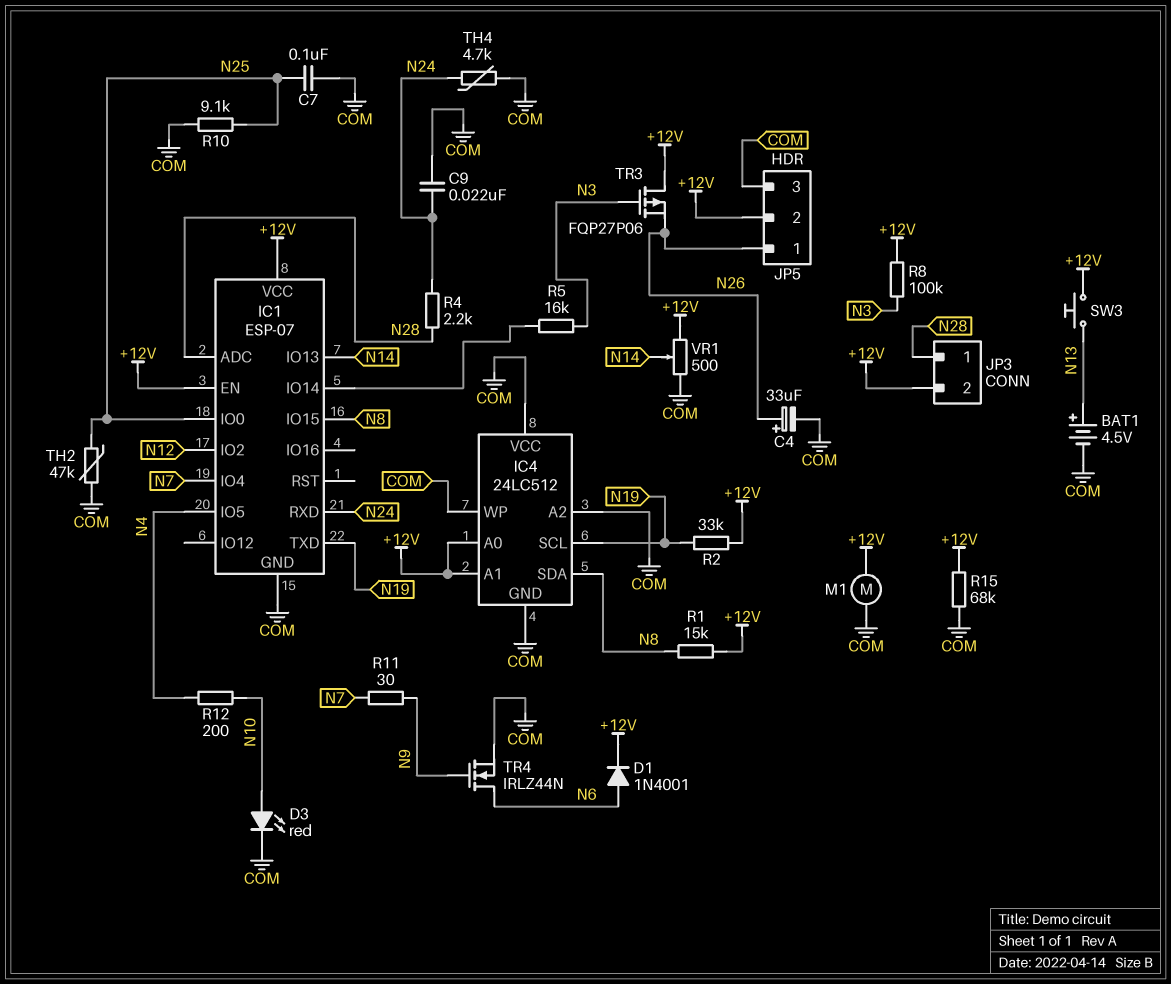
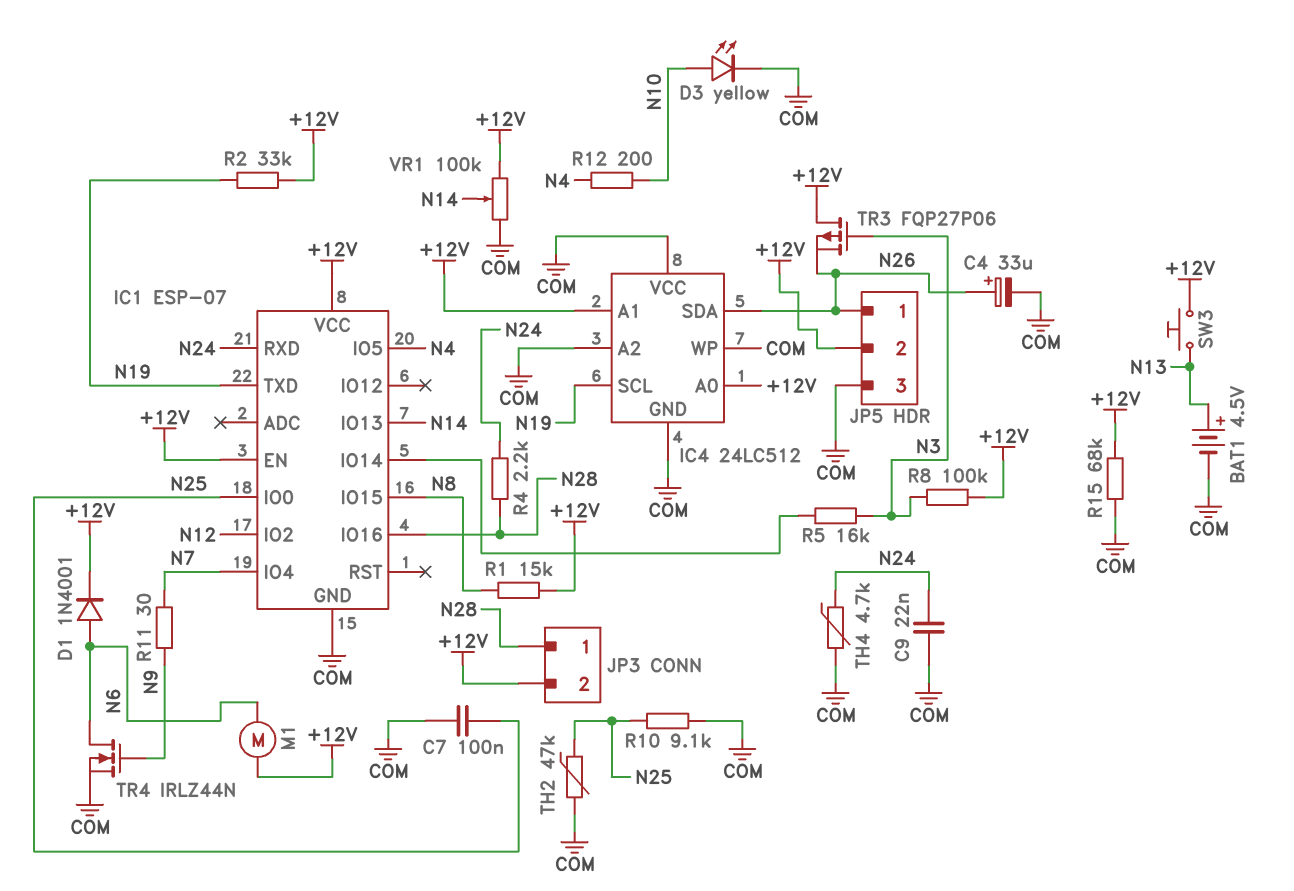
D3: LED red (A N10, K COM) -> LED yellow (A N10, K COM)
IC1 pin ADC: N28 -> none
IC1 pin IO16: none -> N28
IC4 pin SDA: N8 -> N26
M1: motor (+12V, COM) -> motor (+12V, N6)
VR1: 500 (+12V, COM, wiper N14) -> 100k (+12V, COM, wiper N14)

